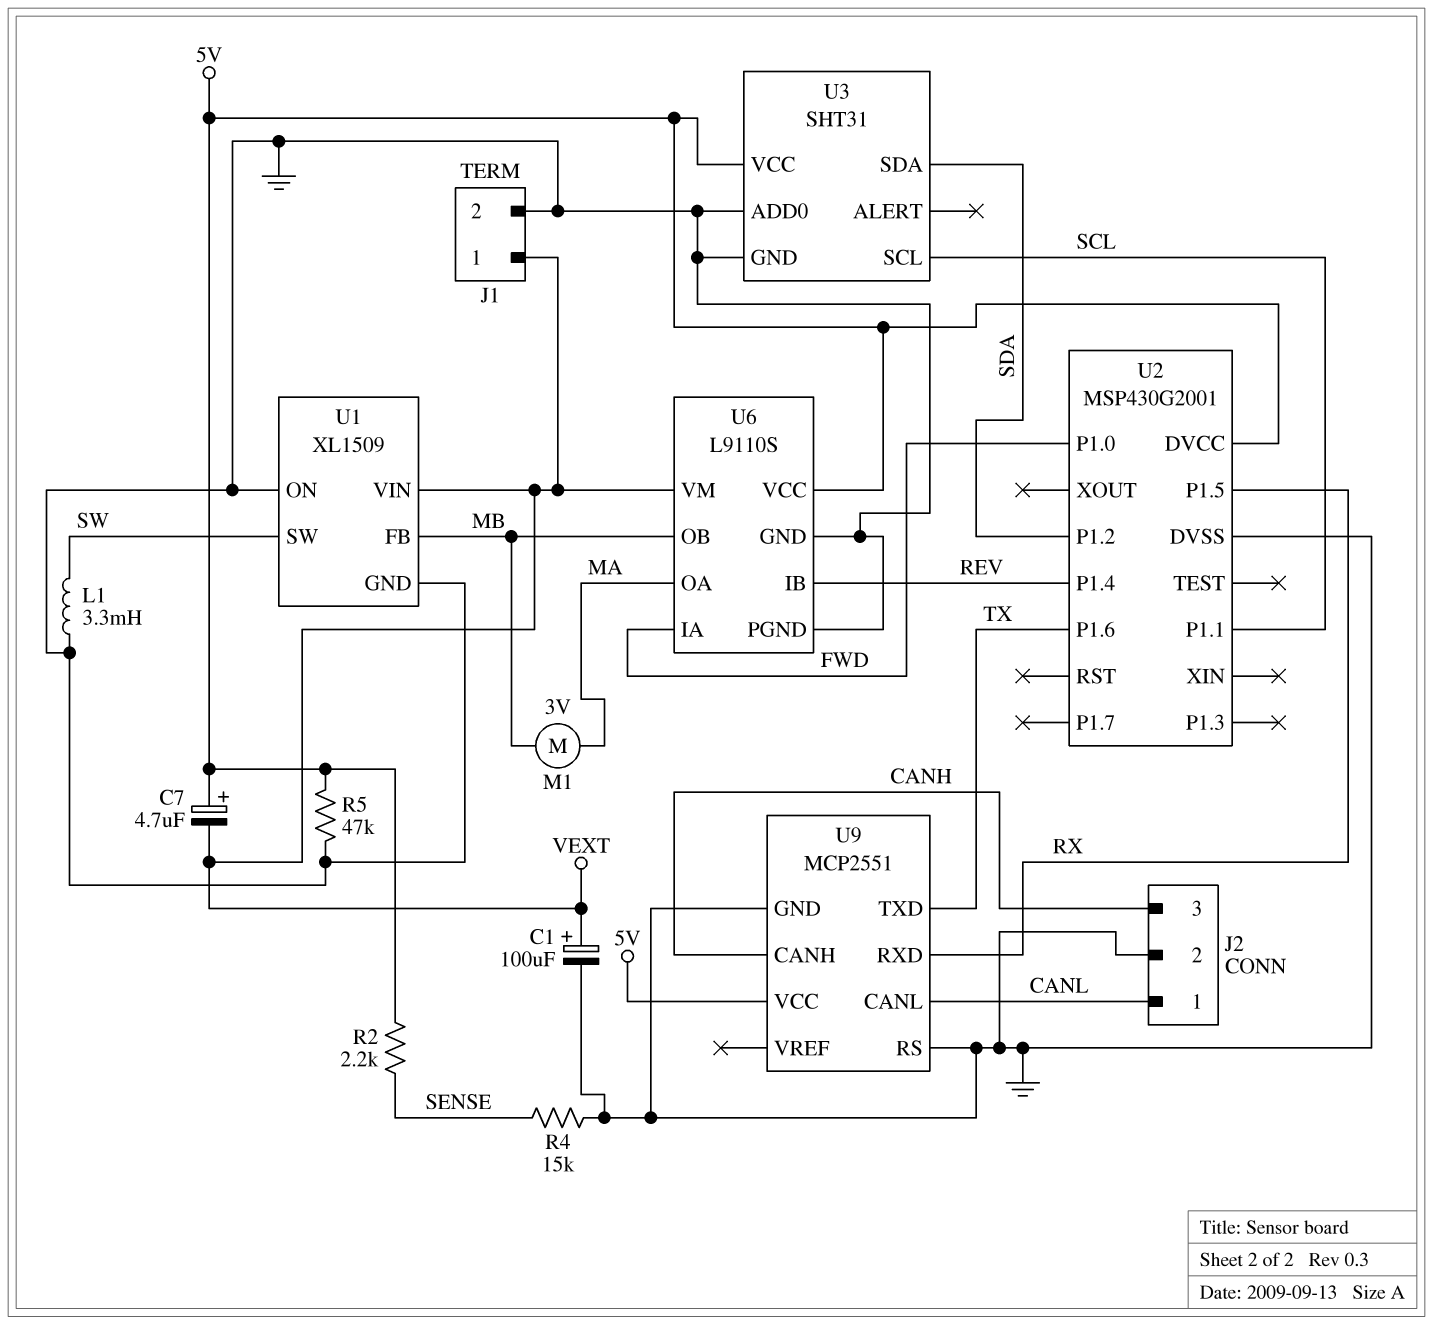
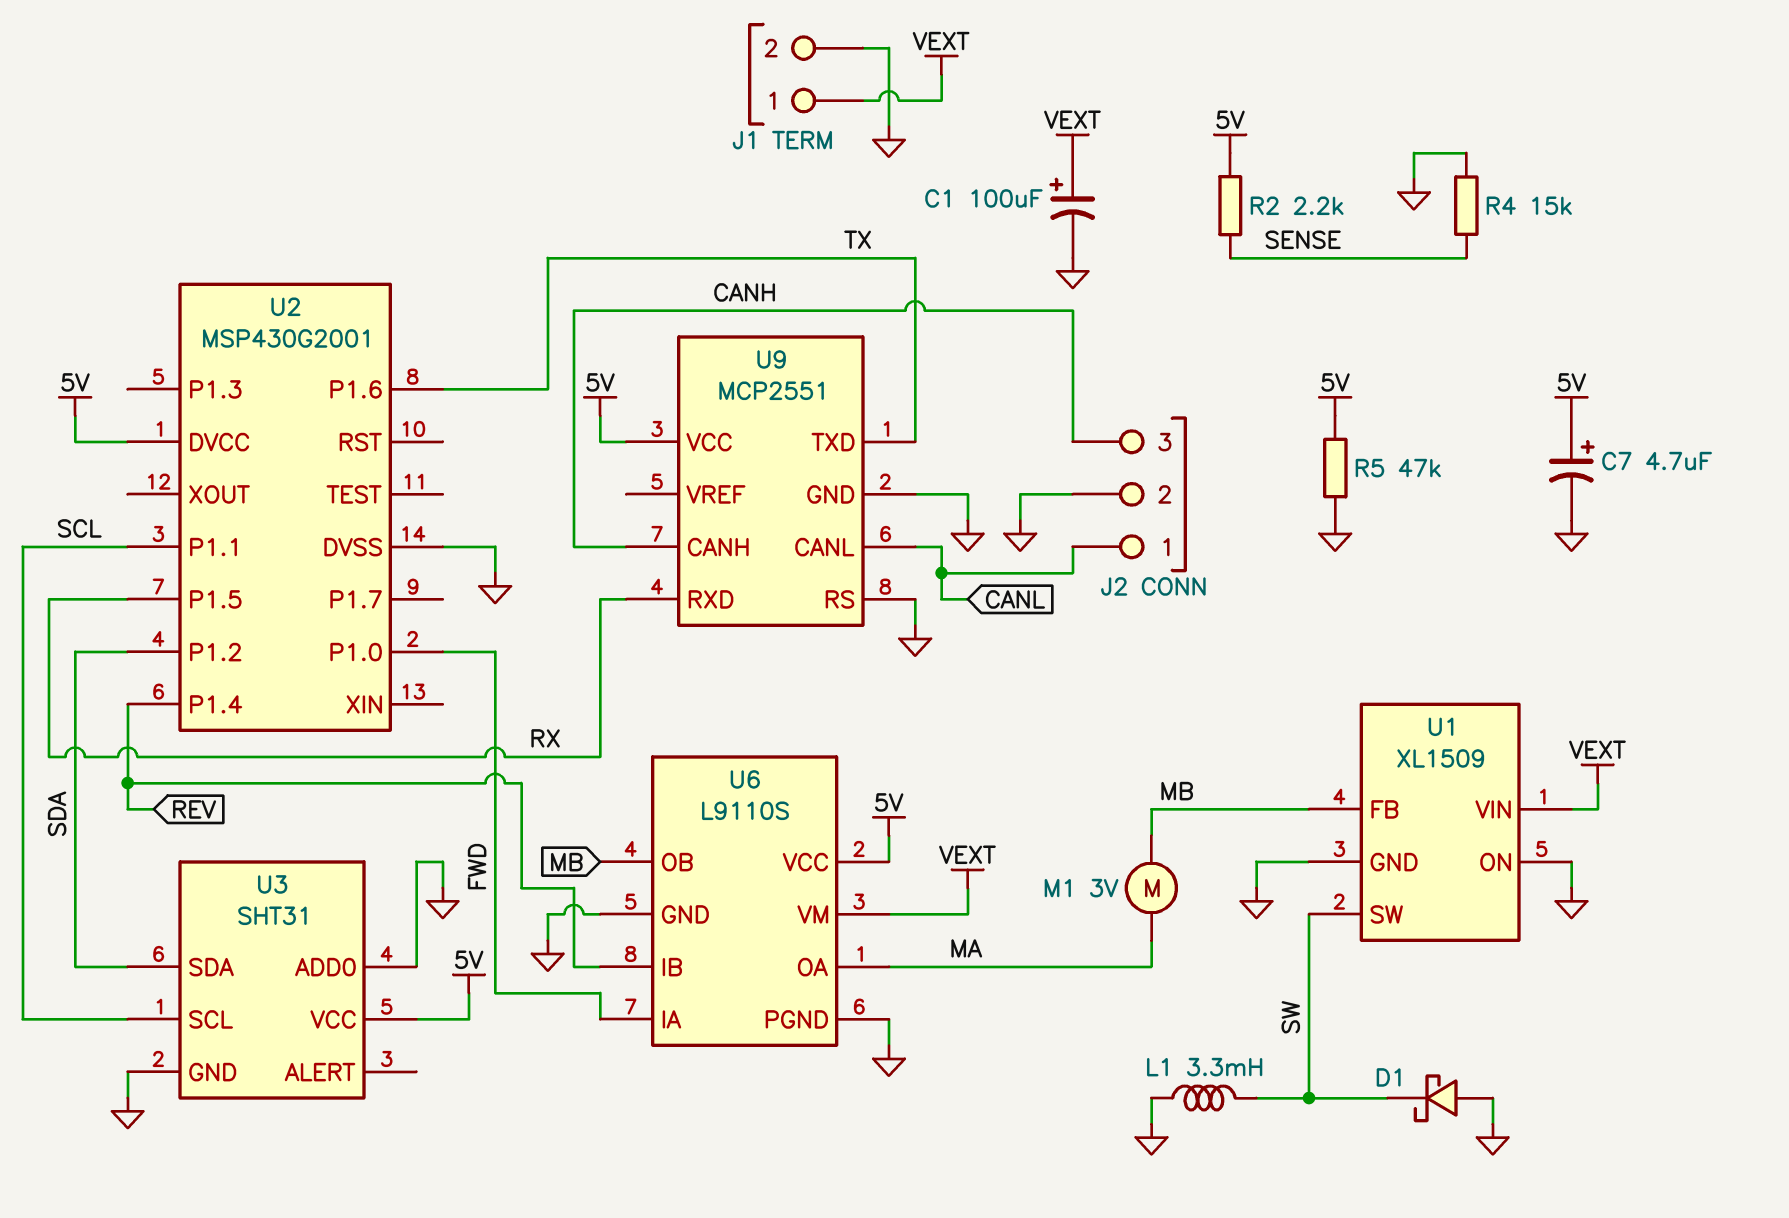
C7: 4.7uF (plus 5V, minus VEXT) -> 4.7uF (plus 5V, minus GND)
D1: none -> schottky (A GND, K SW)

